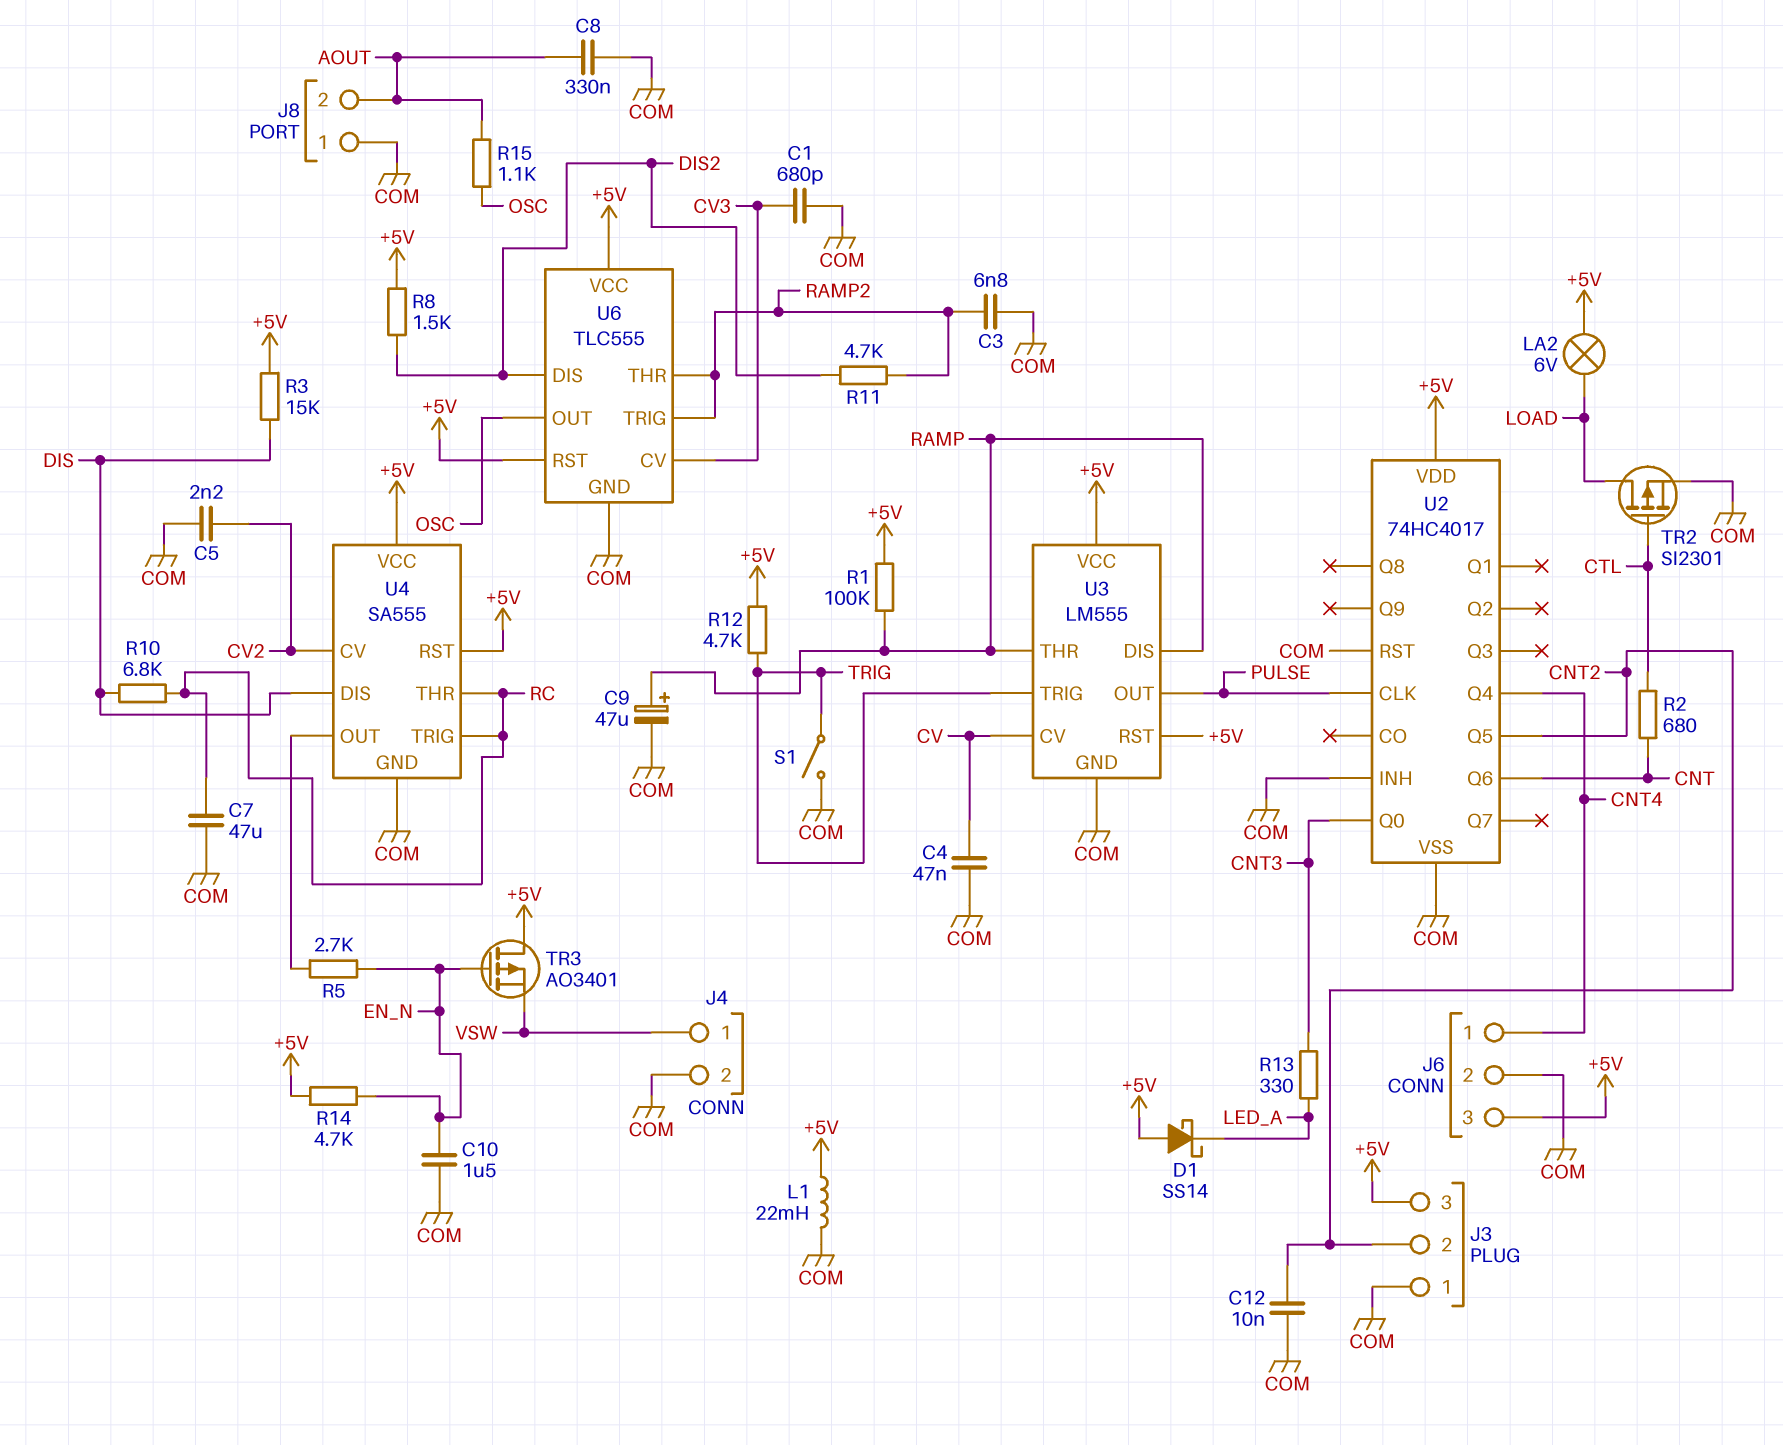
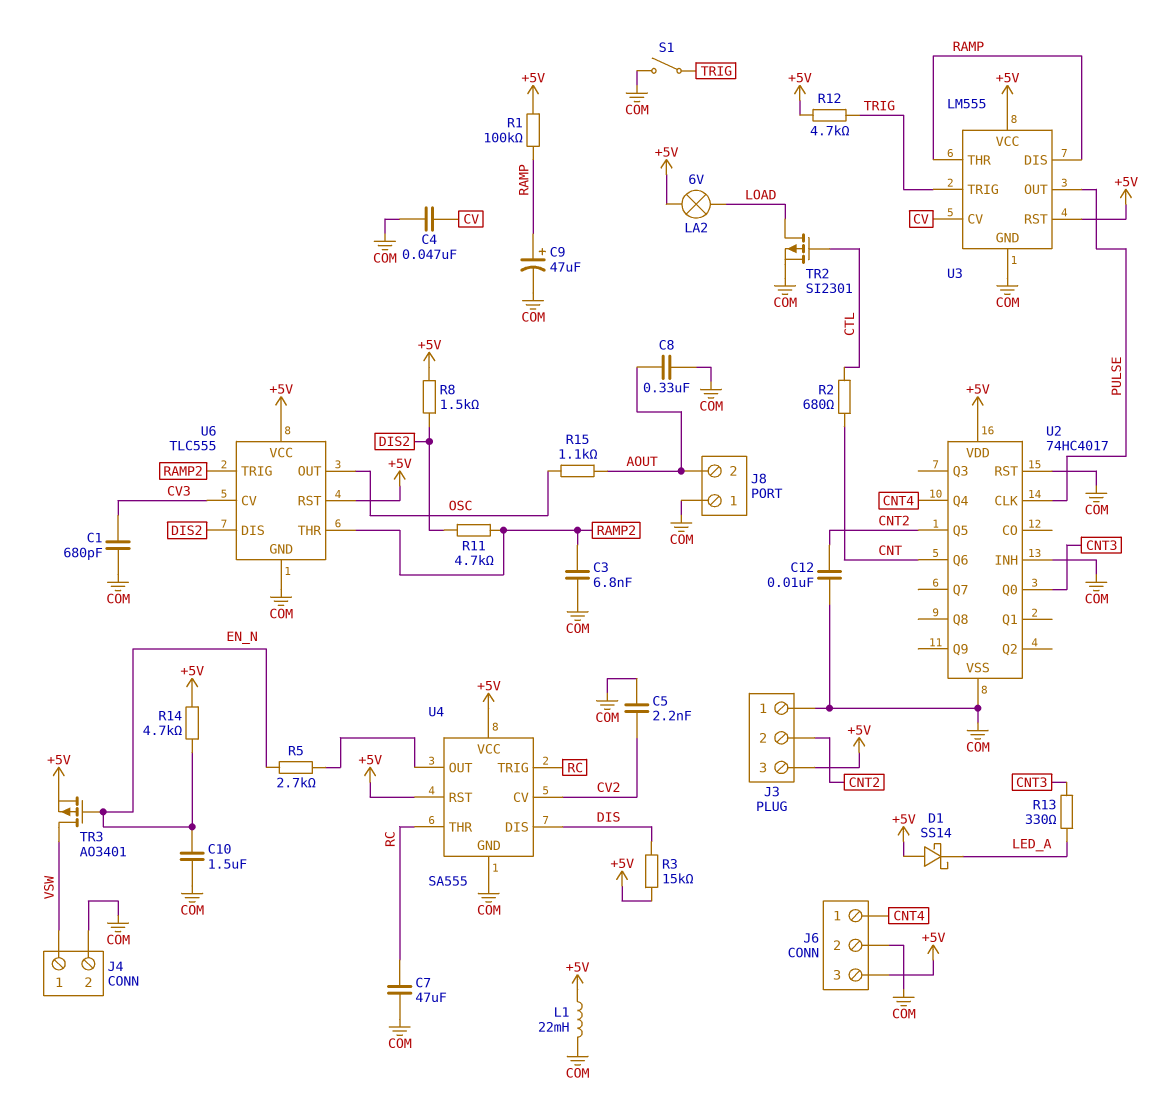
R10: 6.8k (DIS, RC) -> none
TR3: PMOS AO3401 (G EN_N, D +5V, S VSW) -> PMOS AO3401 (G EN_N, D VSW, S +5V)

